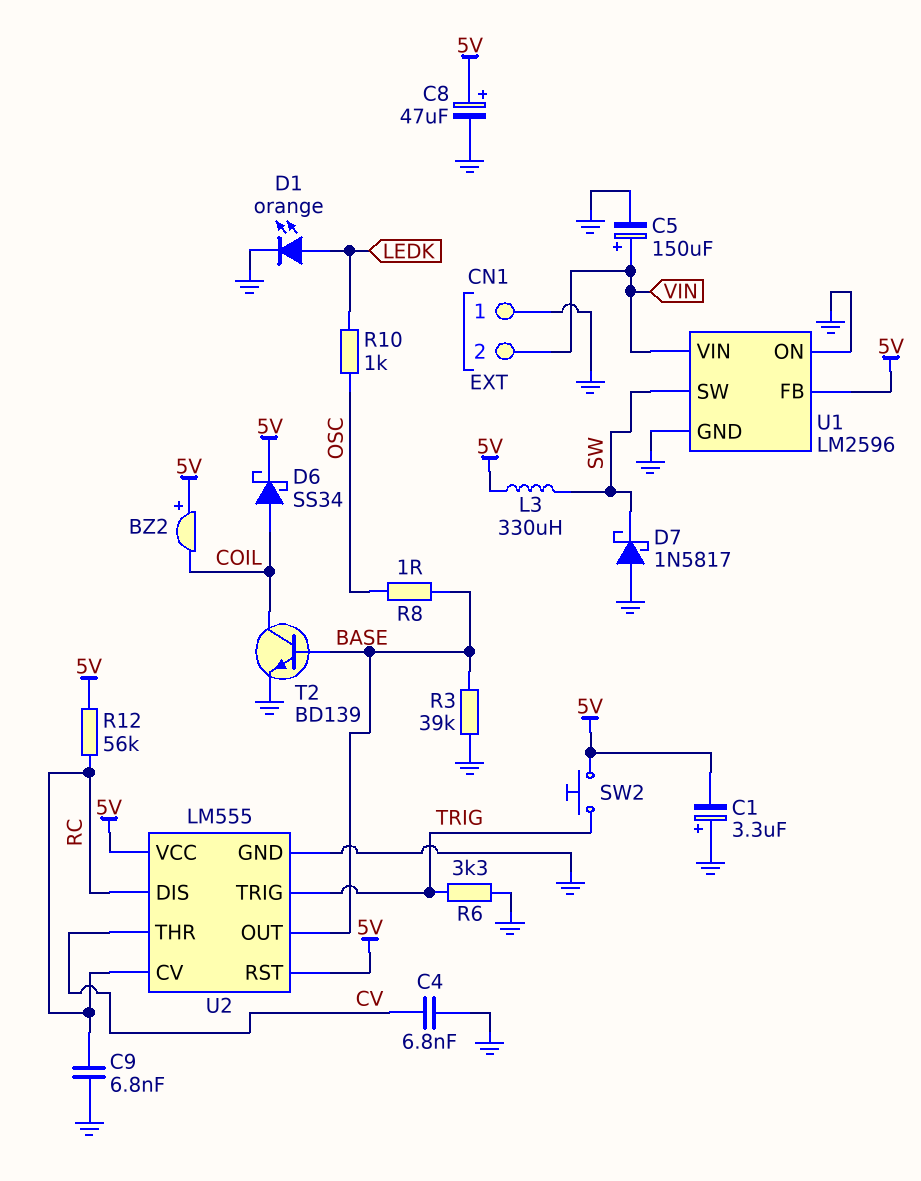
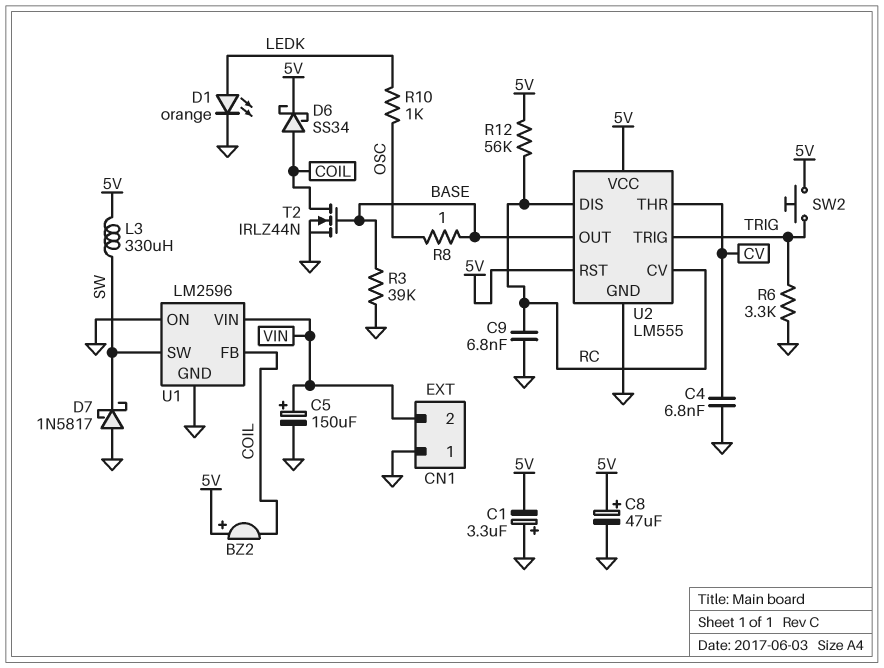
T2: NPN BD139 (B BASE, C COIL, E GND) -> NMOS IRLZ44N (G BASE, D COIL, S GND)
U1 pin FB: 5V -> COIL

